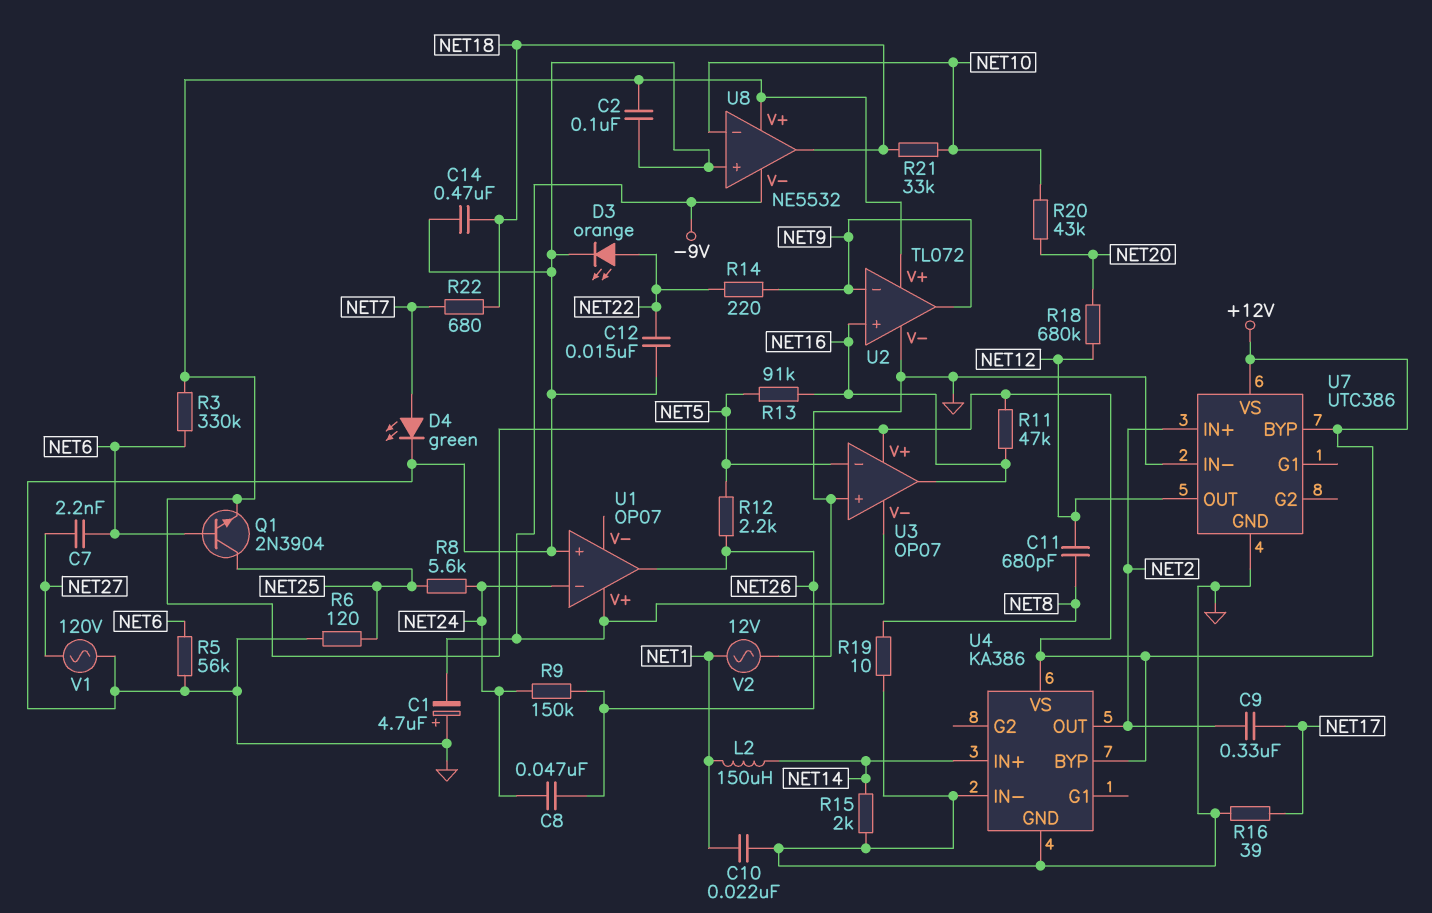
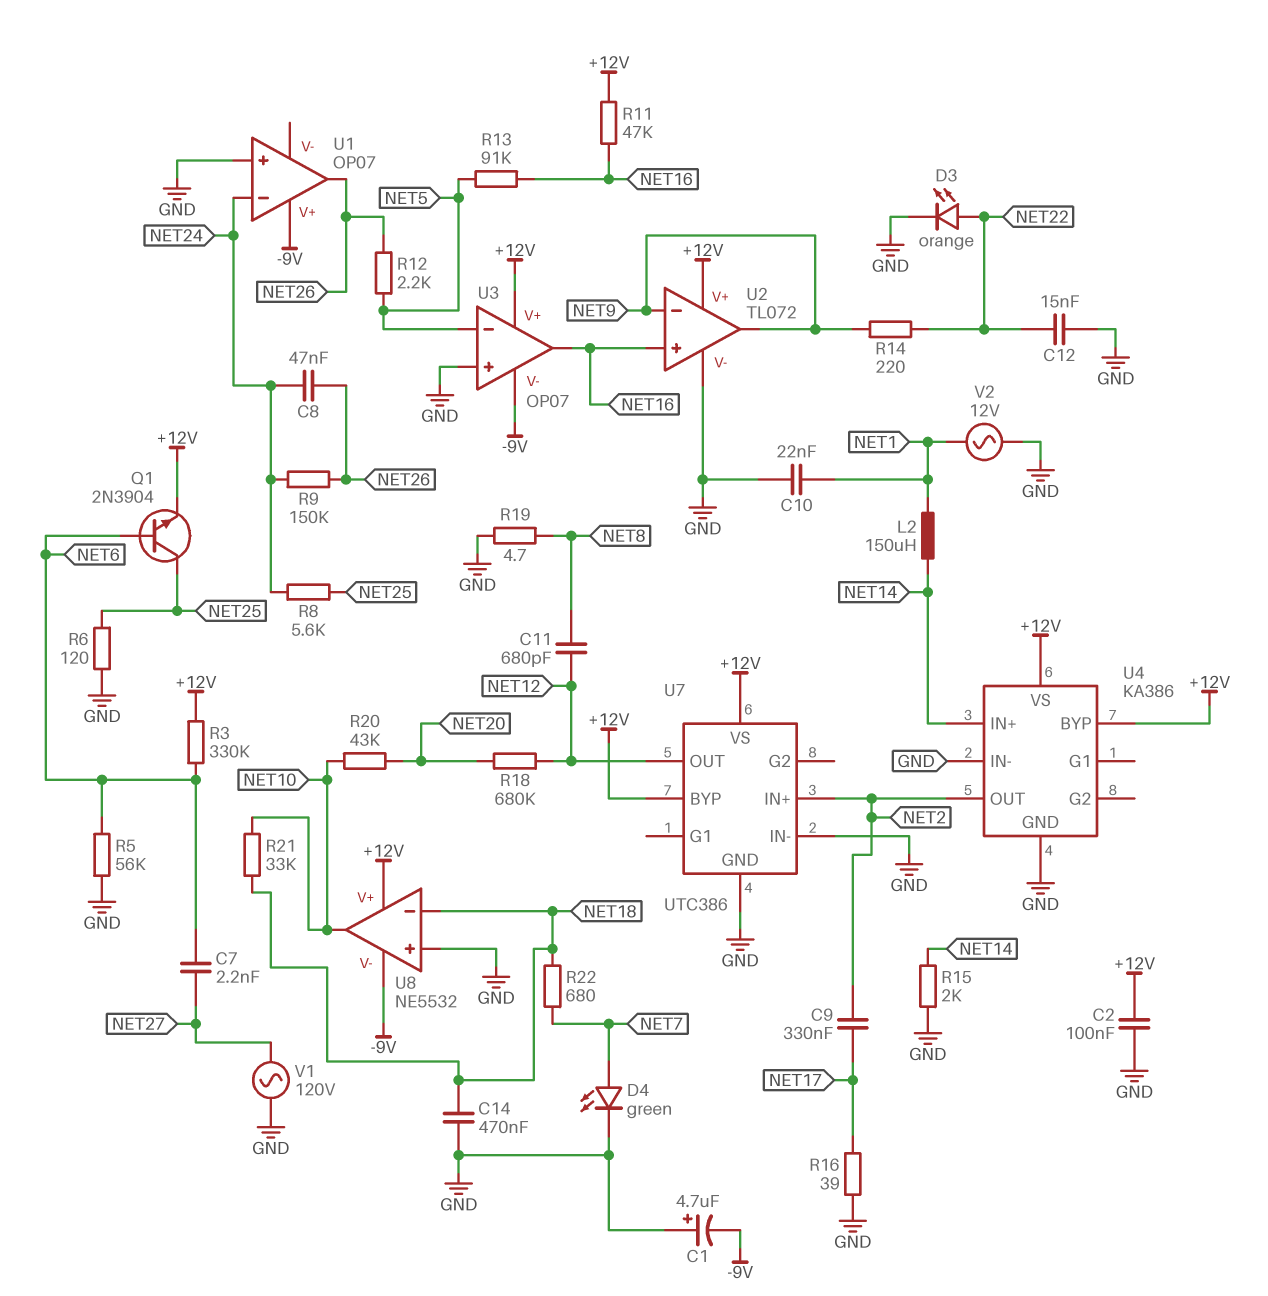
R19: 10 (GND, NET8) -> 4.7 (GND, NET8)
U8 pin in-: NET10 -> NET18
U8 pin out: NET18 -> NET10

